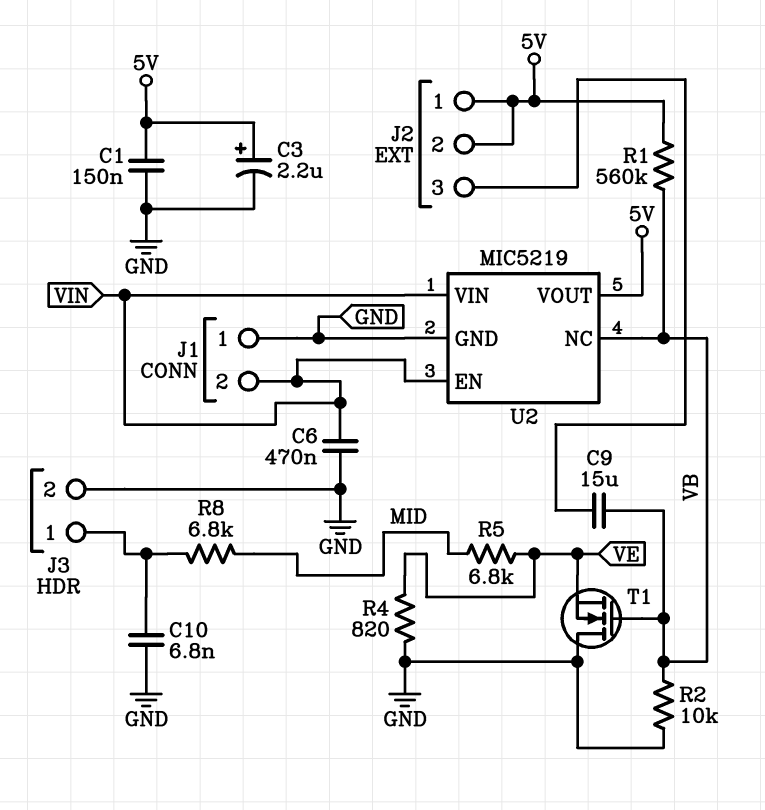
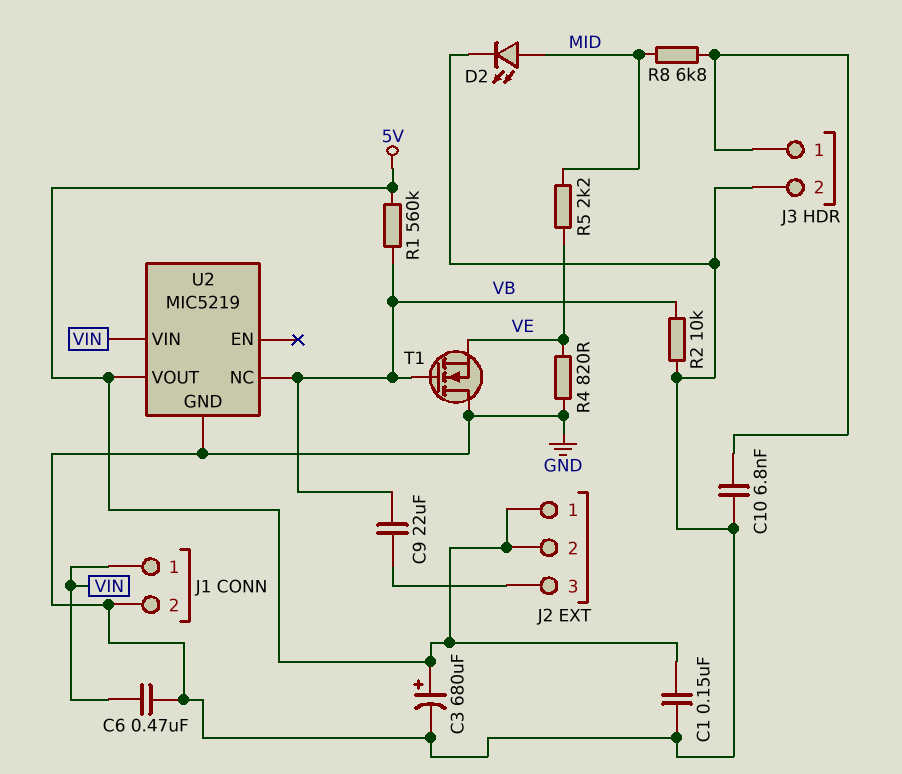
C3: 2.2uF (plus 5V, minus GND) -> 680uF (plus 5V, minus GND)
C9: 15uF (J2/3, VB) -> 22uF (J2/3, VB)
D2: none -> LED (A MID, K GND)
J1 pin 1: GND -> VIN
J1 pin 2: VIN -> GND
R5: 6.8k (MID, VE) -> 2.2k (MID, VE)
U2 pin EN: VIN -> none

